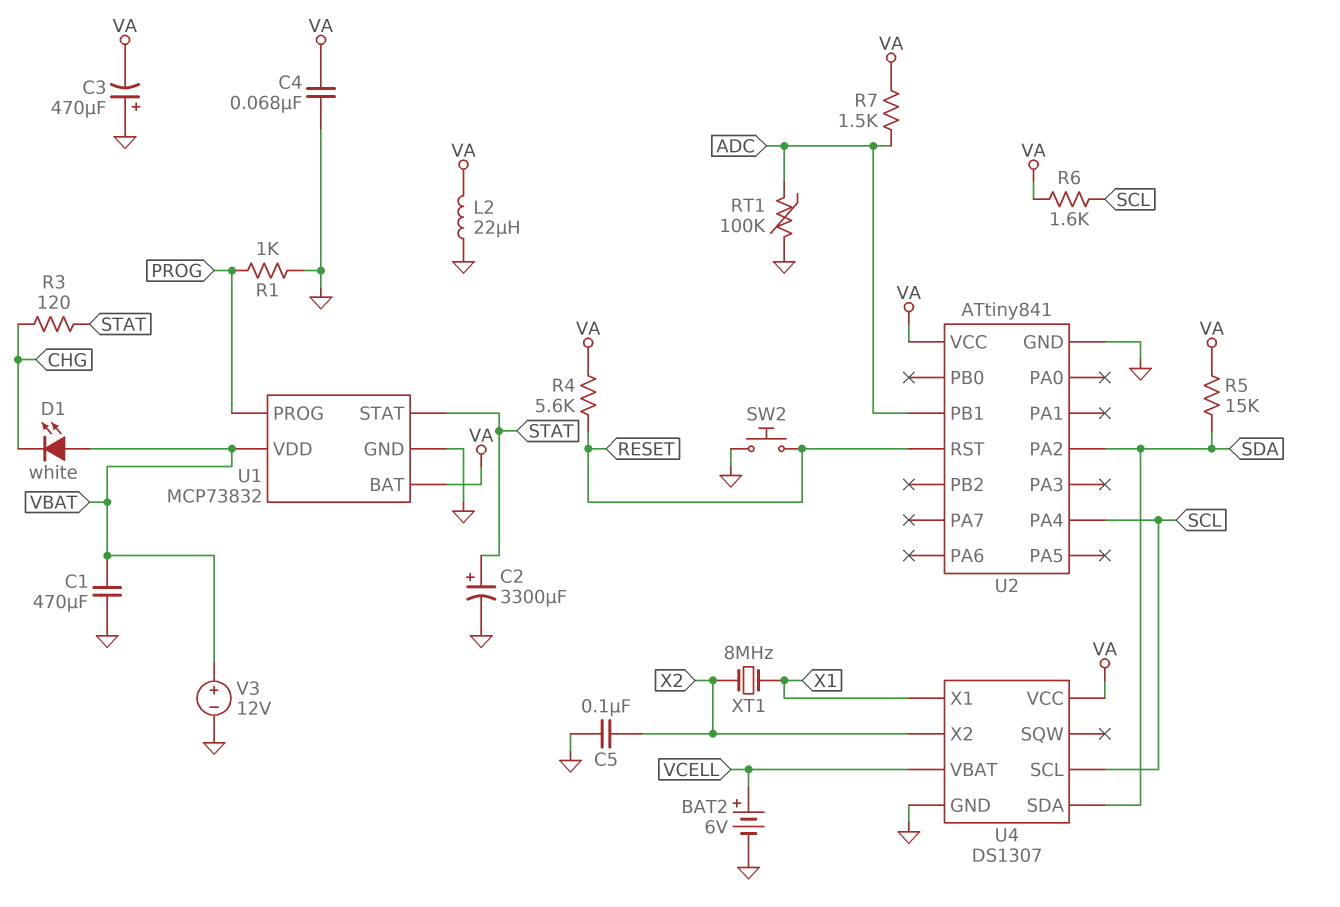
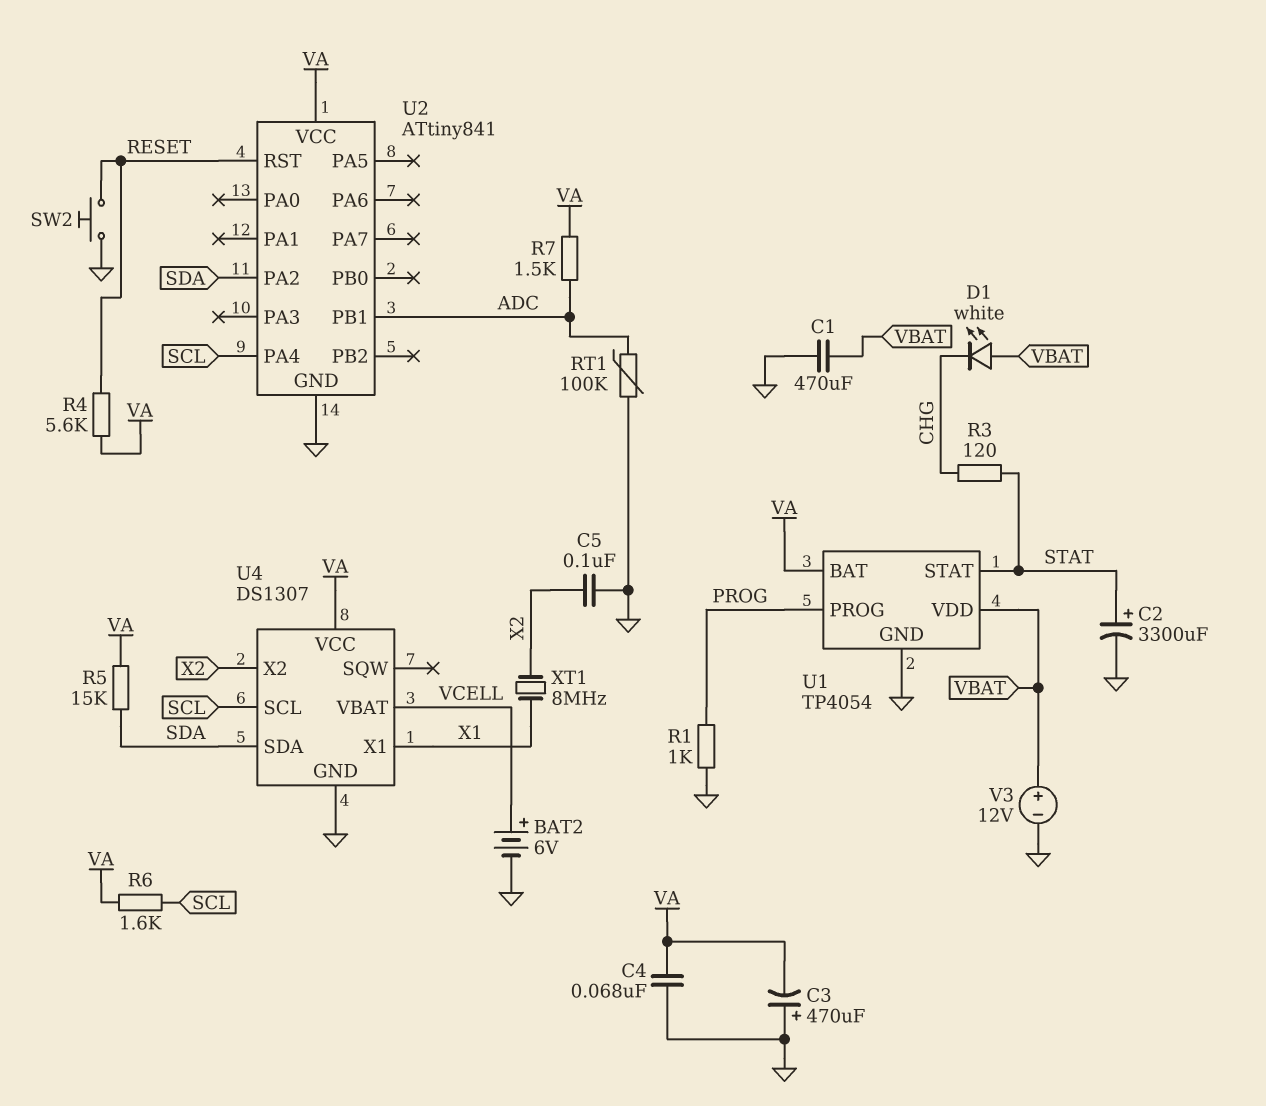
L2: 22uH (GND, VA) -> none
U1: MCP73832 -> TP4054

